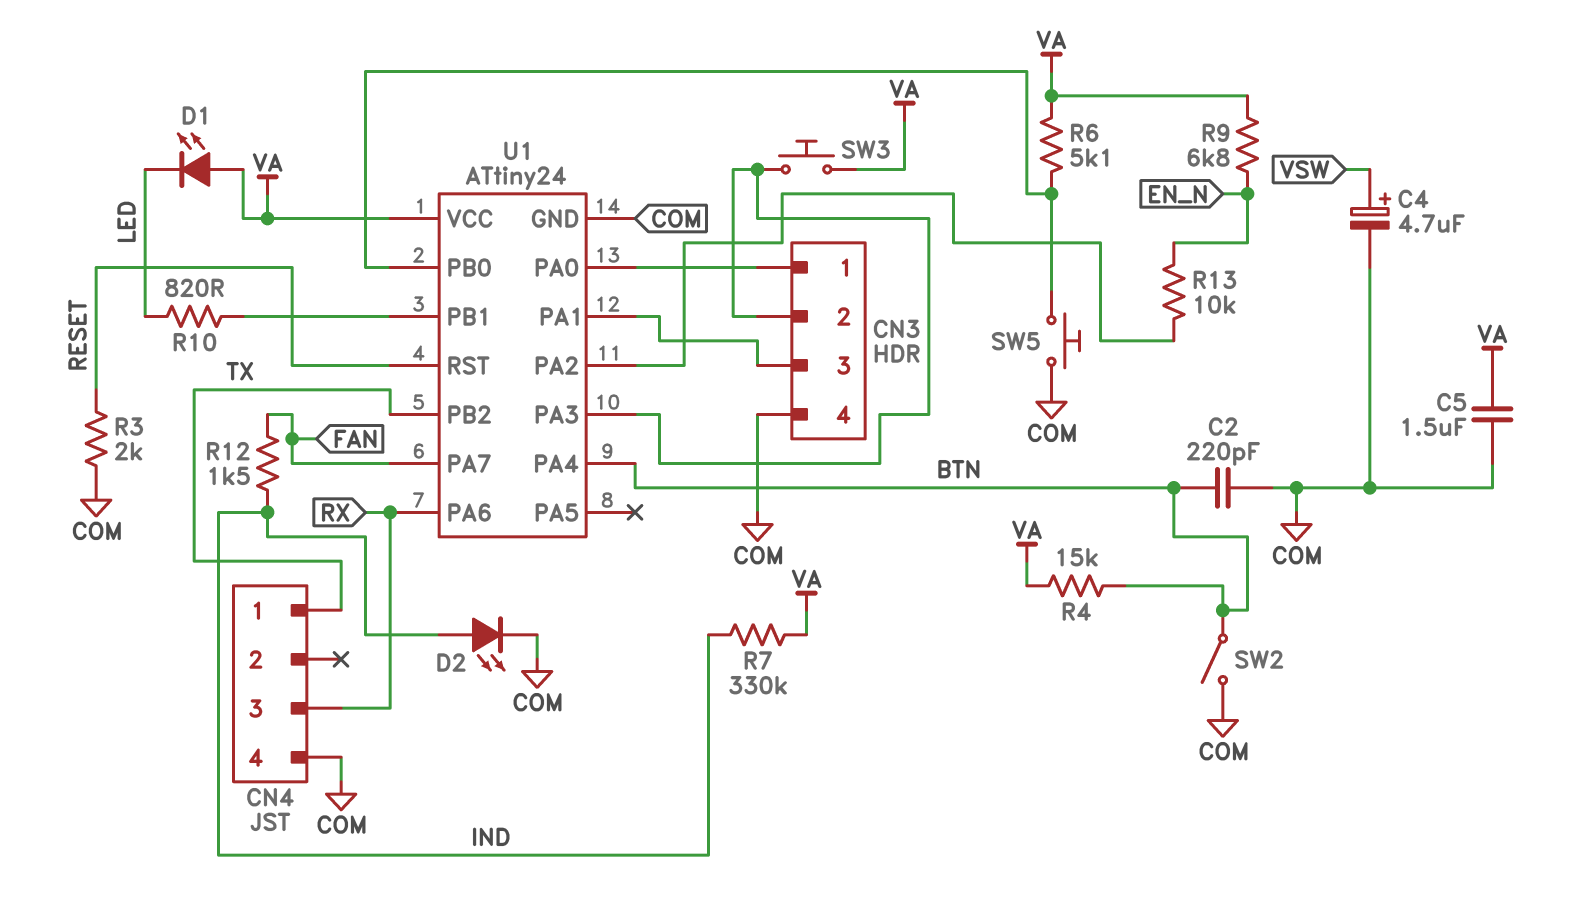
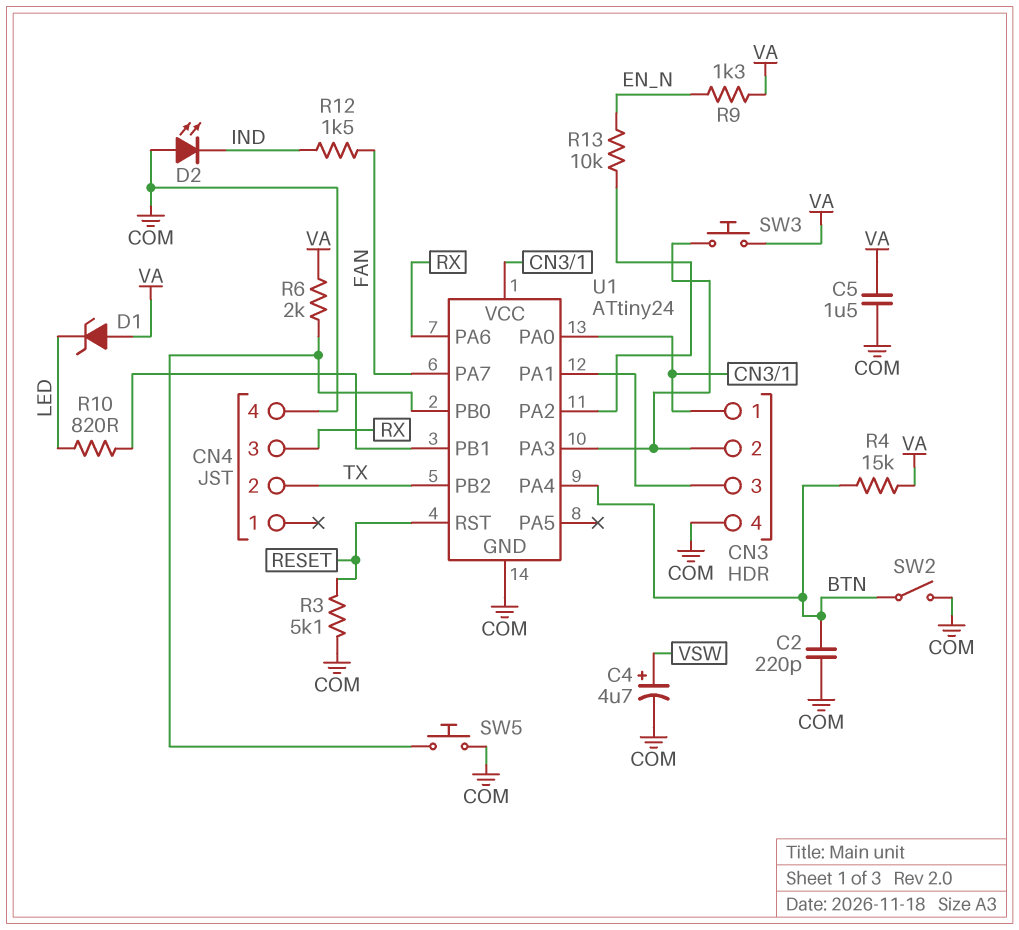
CN4 pin 1: TX -> none
CN4 pin 2: none -> TX
D1: LED (A VA, K LED) -> zener (A VA, K LED)
D2: LED (A IND, K COM) -> LED (A COM, K IND)
R3: 2k (COM, RESET) -> 5.1k (COM, RESET)
R6: 5.1k (U1/PB0, VA) -> 2k (U1/PB0, VA)
R7: 330k (IND, VA) -> none
R9: 6.8k (EN_N, VA) -> 1.3k (EN_N, VA)
U1 pin VCC: VA -> CN3/1

